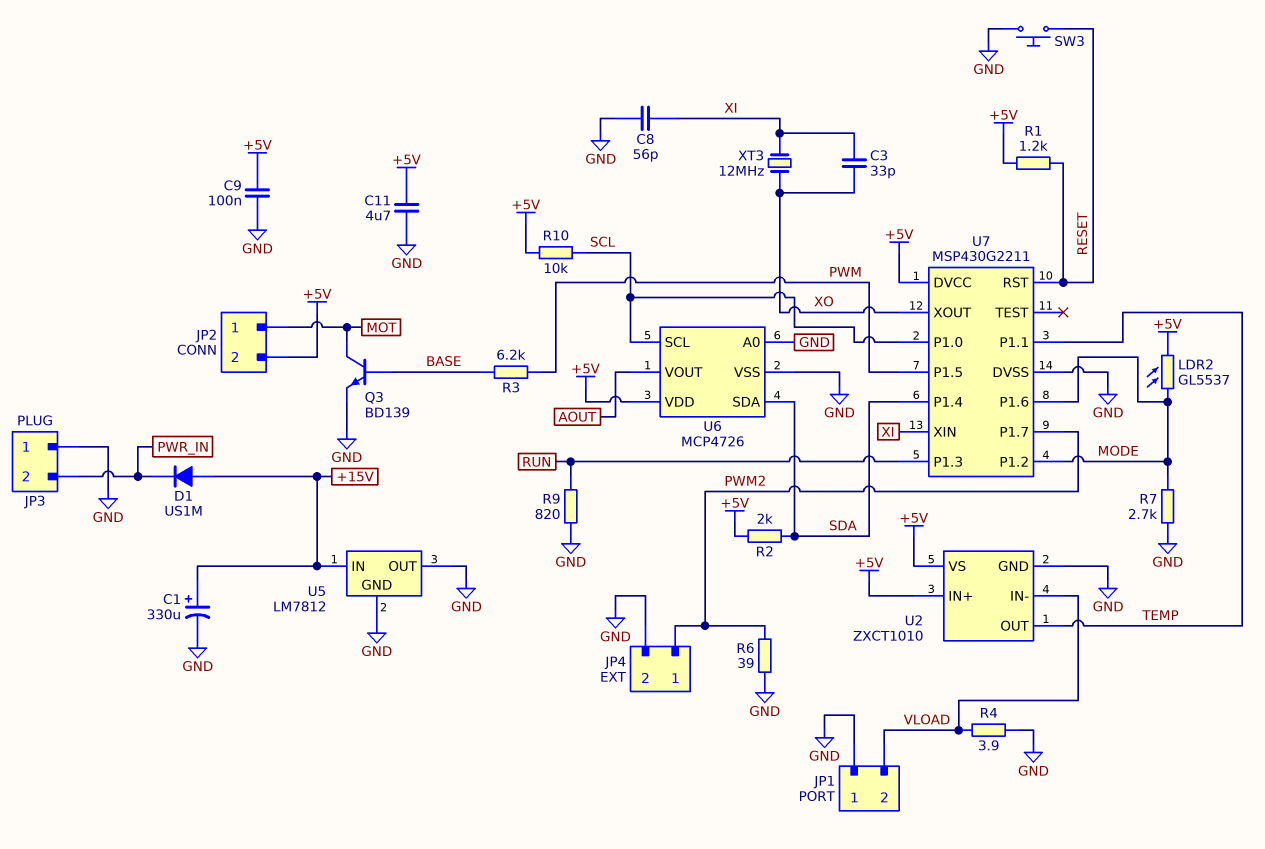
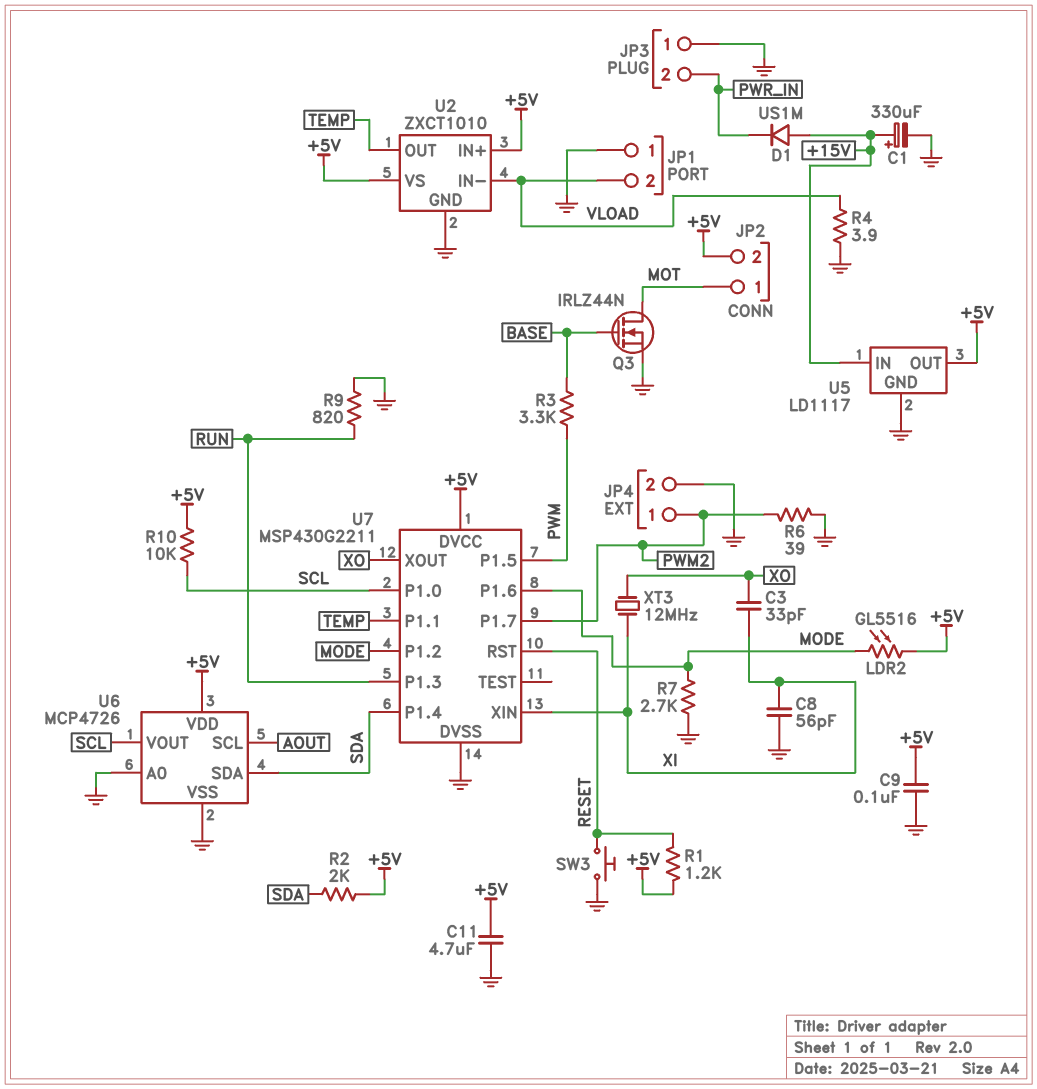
LDR2: GL5537 (+5V, MODE) -> GL5516 (+5V, MODE)
Q3: NPN BD139 (B BASE, C MOT, E GND) -> NMOS IRLZ44N (G BASE, D MOT, S GND)
R3: 6.2k (BASE, PWM) -> 3.3k (BASE, PWM)
U5: LM7812 -> LD1117
U5 pin OUT: GND -> +5V
U6 pin SCL: SCL -> AOUT
U6 pin VOUT: AOUT -> SCL

